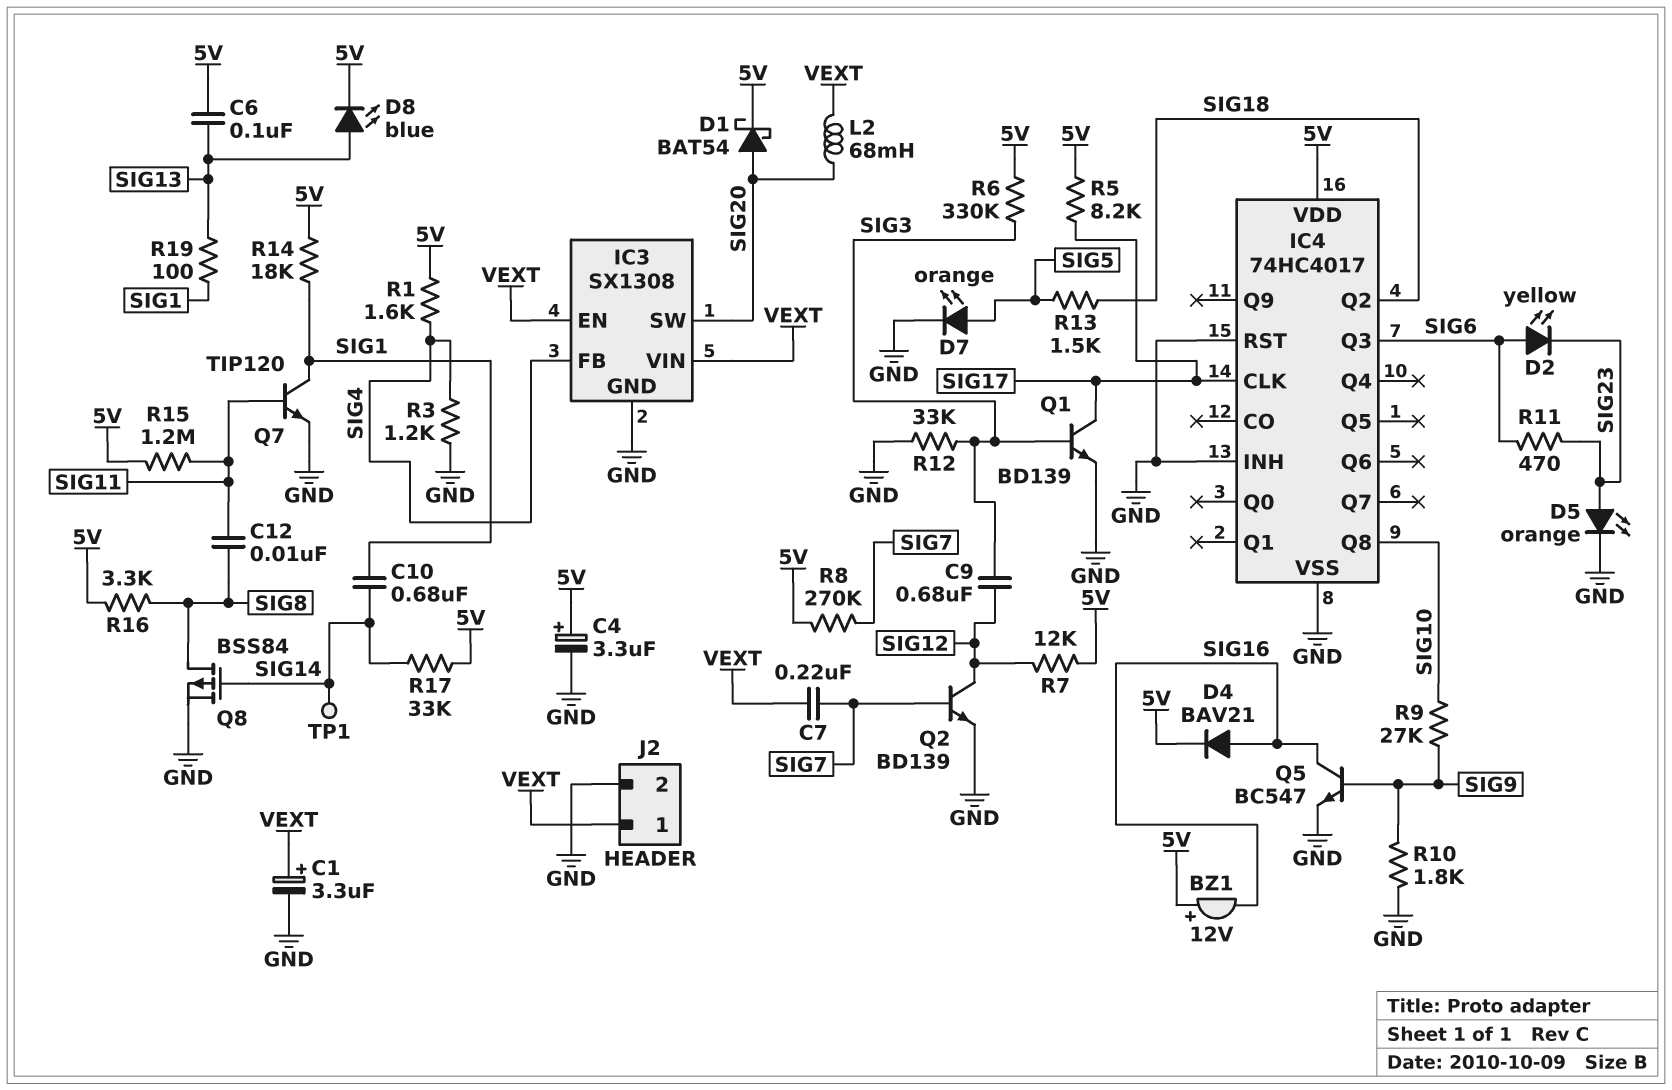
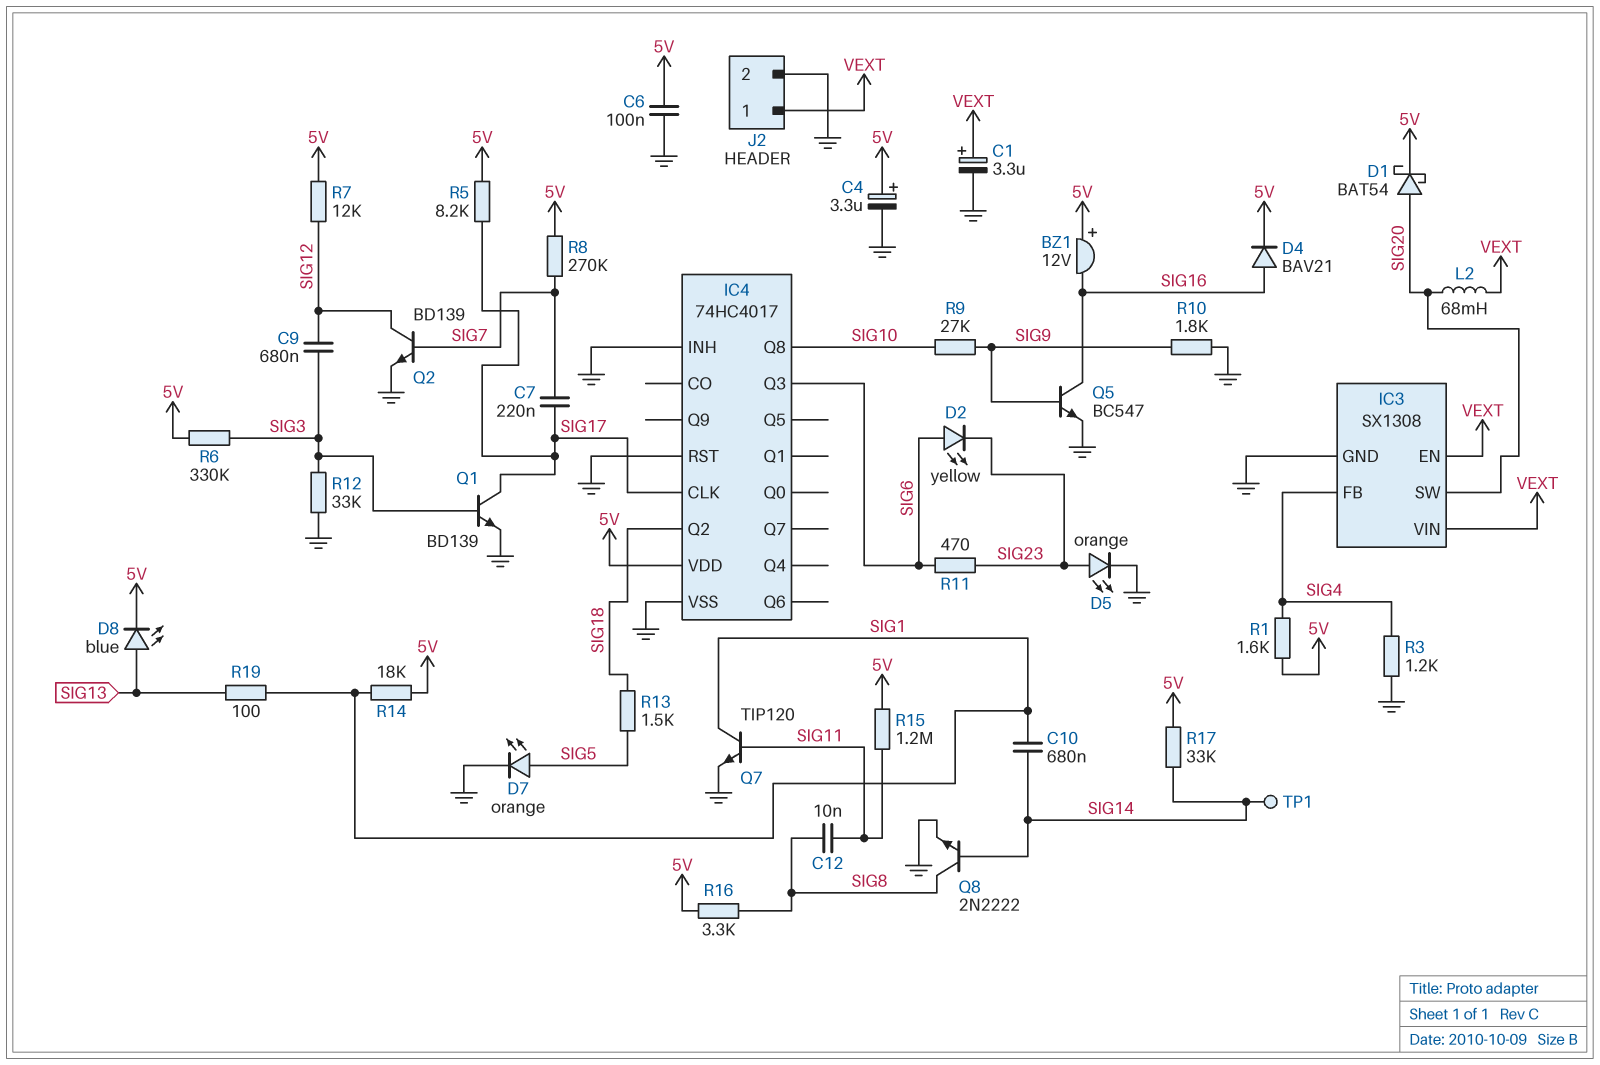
C6: 100nF (5V, SIG13) -> 100nF (5V, GND)
C7: 220nF (SIG7, VEXT) -> 220nF (SIG7, SIG17)
Q8: PMOS BSS84 (G SIG14, D SIG8, S GND) -> NPN 2N2222 (B SIG14, C SIG8, E GND)

